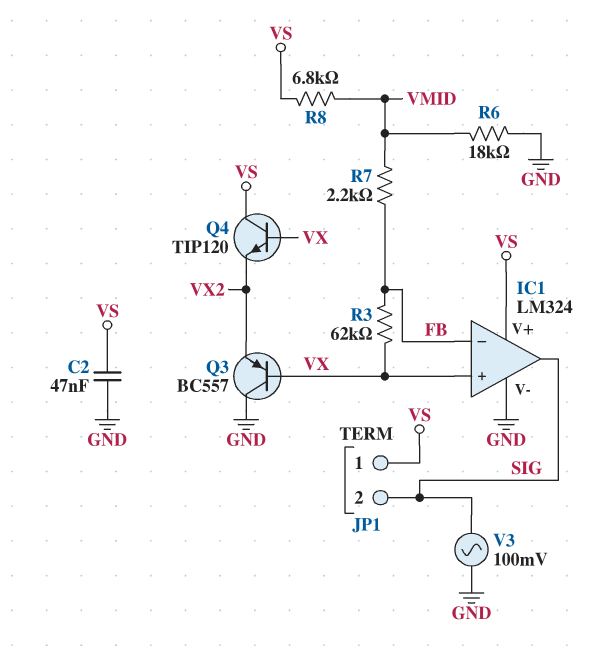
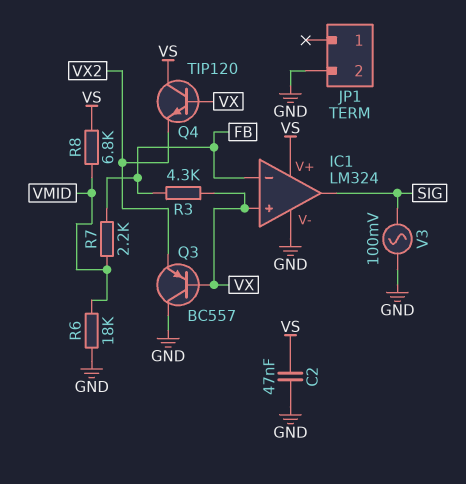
JP1 pin 1: VS -> none
JP1 pin 2: SIG -> GND
R3: 62k (FB, VX) -> 4.3k (FB, VX)

